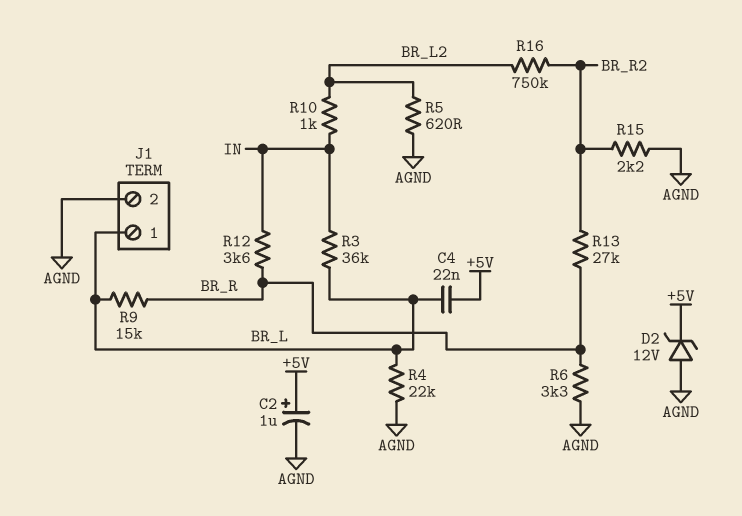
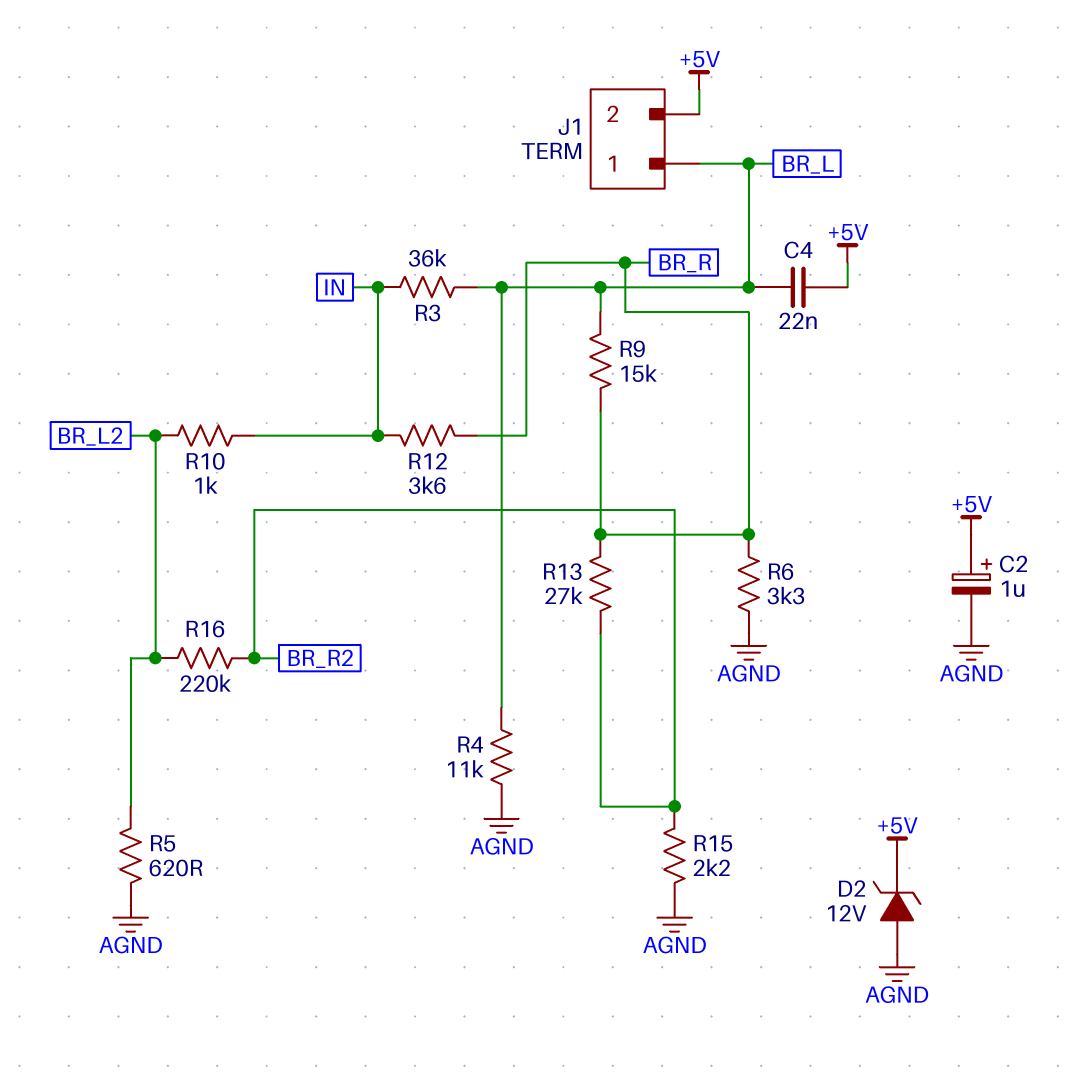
J1 pin 2: AGND -> +5V
R4: 22k (AGND, BR_L) -> 11k (AGND, BR_L)
R16: 750k (BR_L2, BR_R2) -> 220k (BR_L2, BR_R2)

